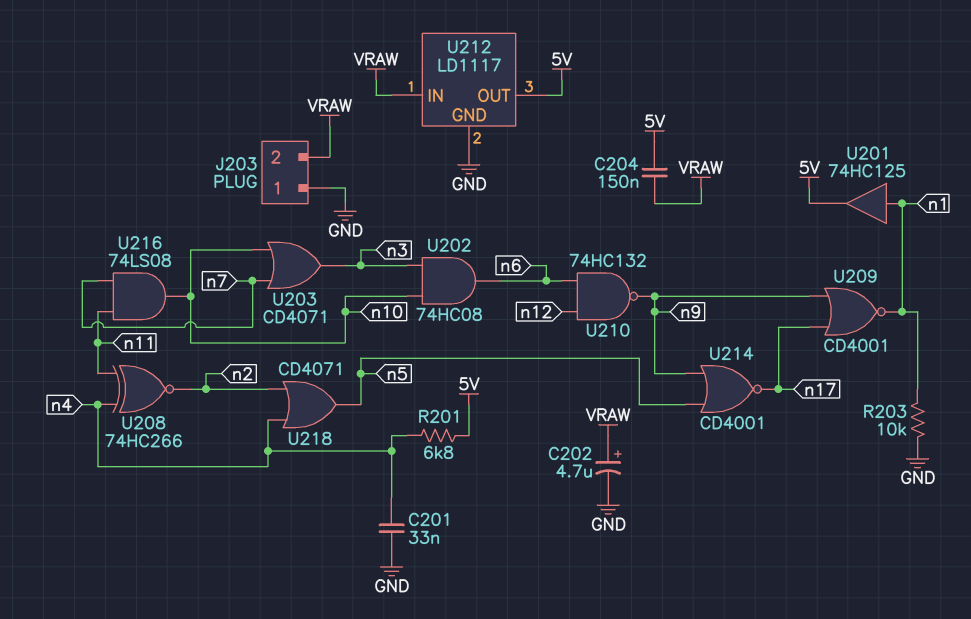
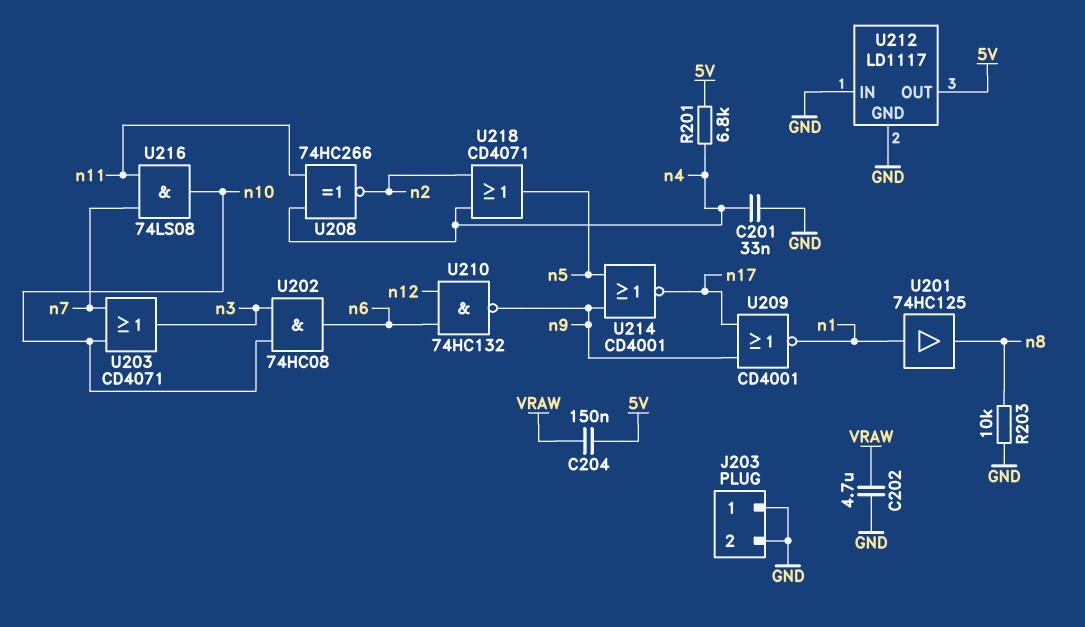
C202: 4.7uF (plus VRAW, minus GND) -> 4.7uF (GND, VRAW)
J203 pin 2: VRAW -> GND
R203: 10k (GND, n1) -> 10k (GND, n8)
U201: buffer 74HC125 (in n1, out 5V) -> buffer 74HC125 (in n1, out n8)
U212 pin IN: VRAW -> GND

